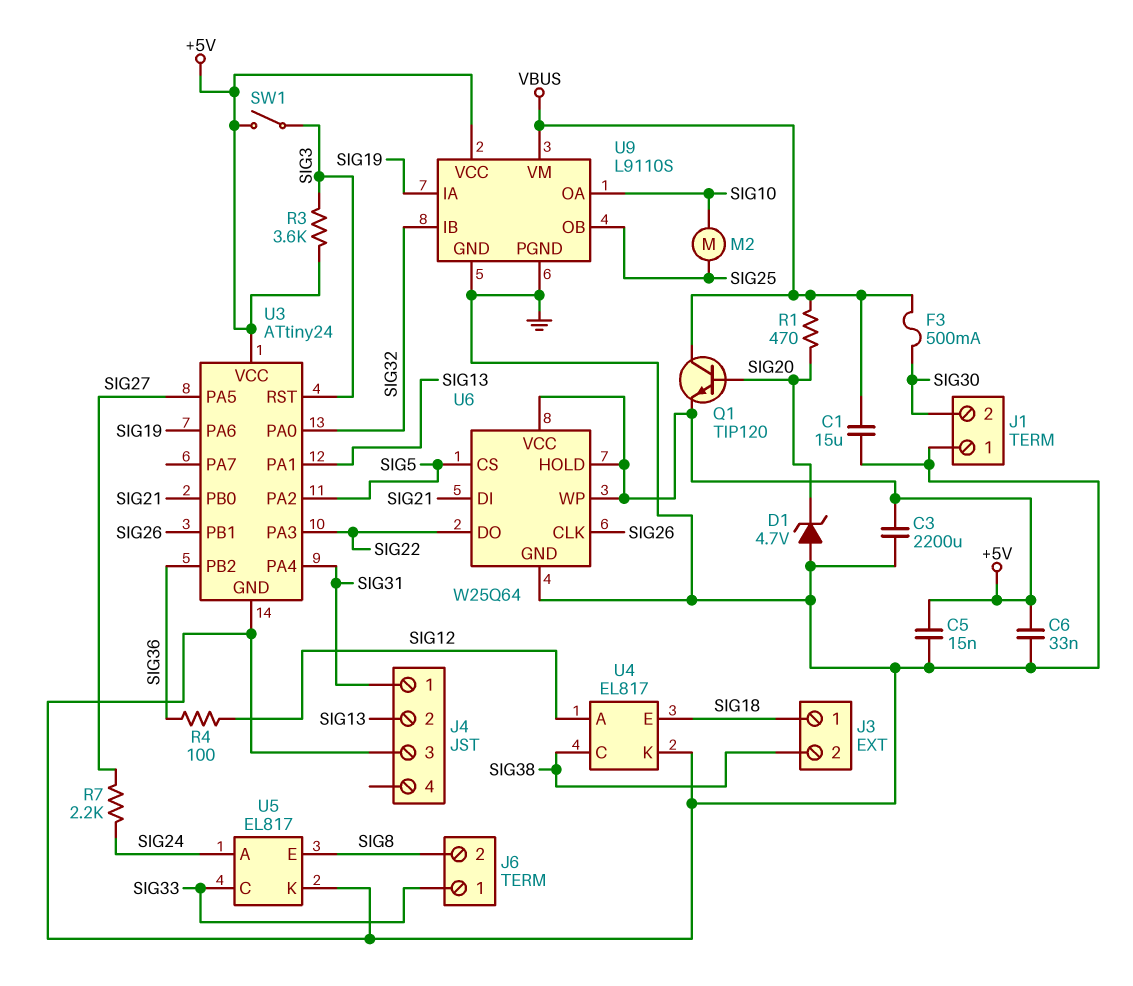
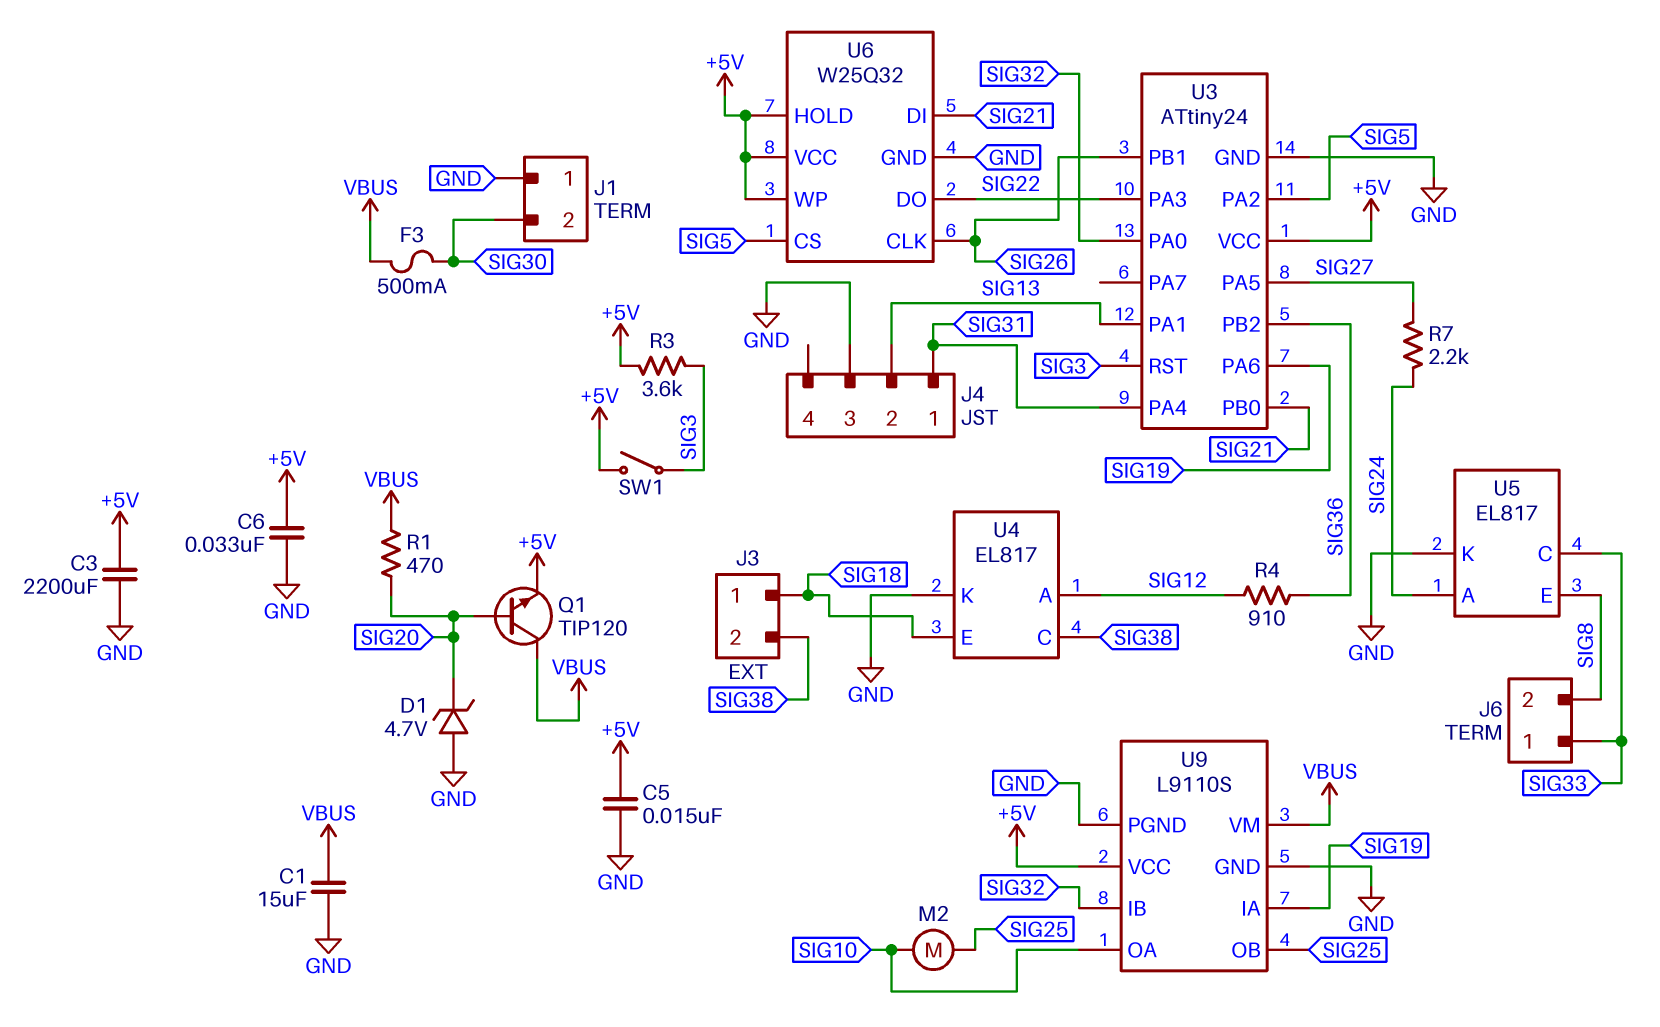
R4: 100 (SIG12, SIG36) -> 910 (SIG12, SIG36)
U6: W25Q64 -> W25Q32

